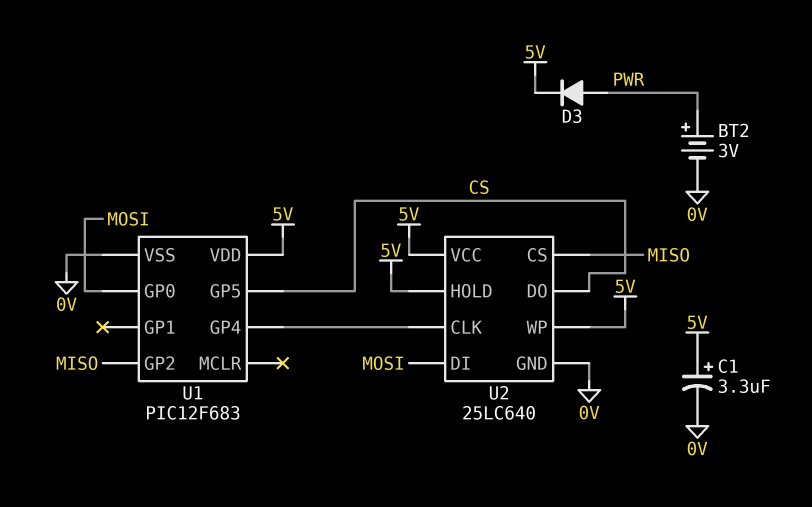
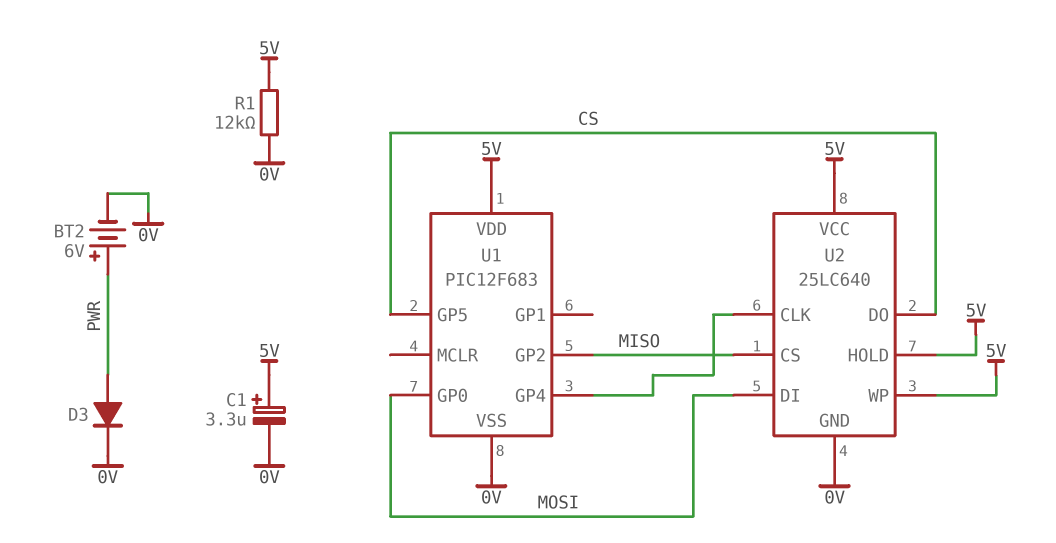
BT2: 3V (plus PWR, minus 0V) -> 6V (plus PWR, minus 0V)
D3: diode (A PWR, K 5V) -> diode (A PWR, K 0V)
R1: none -> 12k (0V, 5V)

